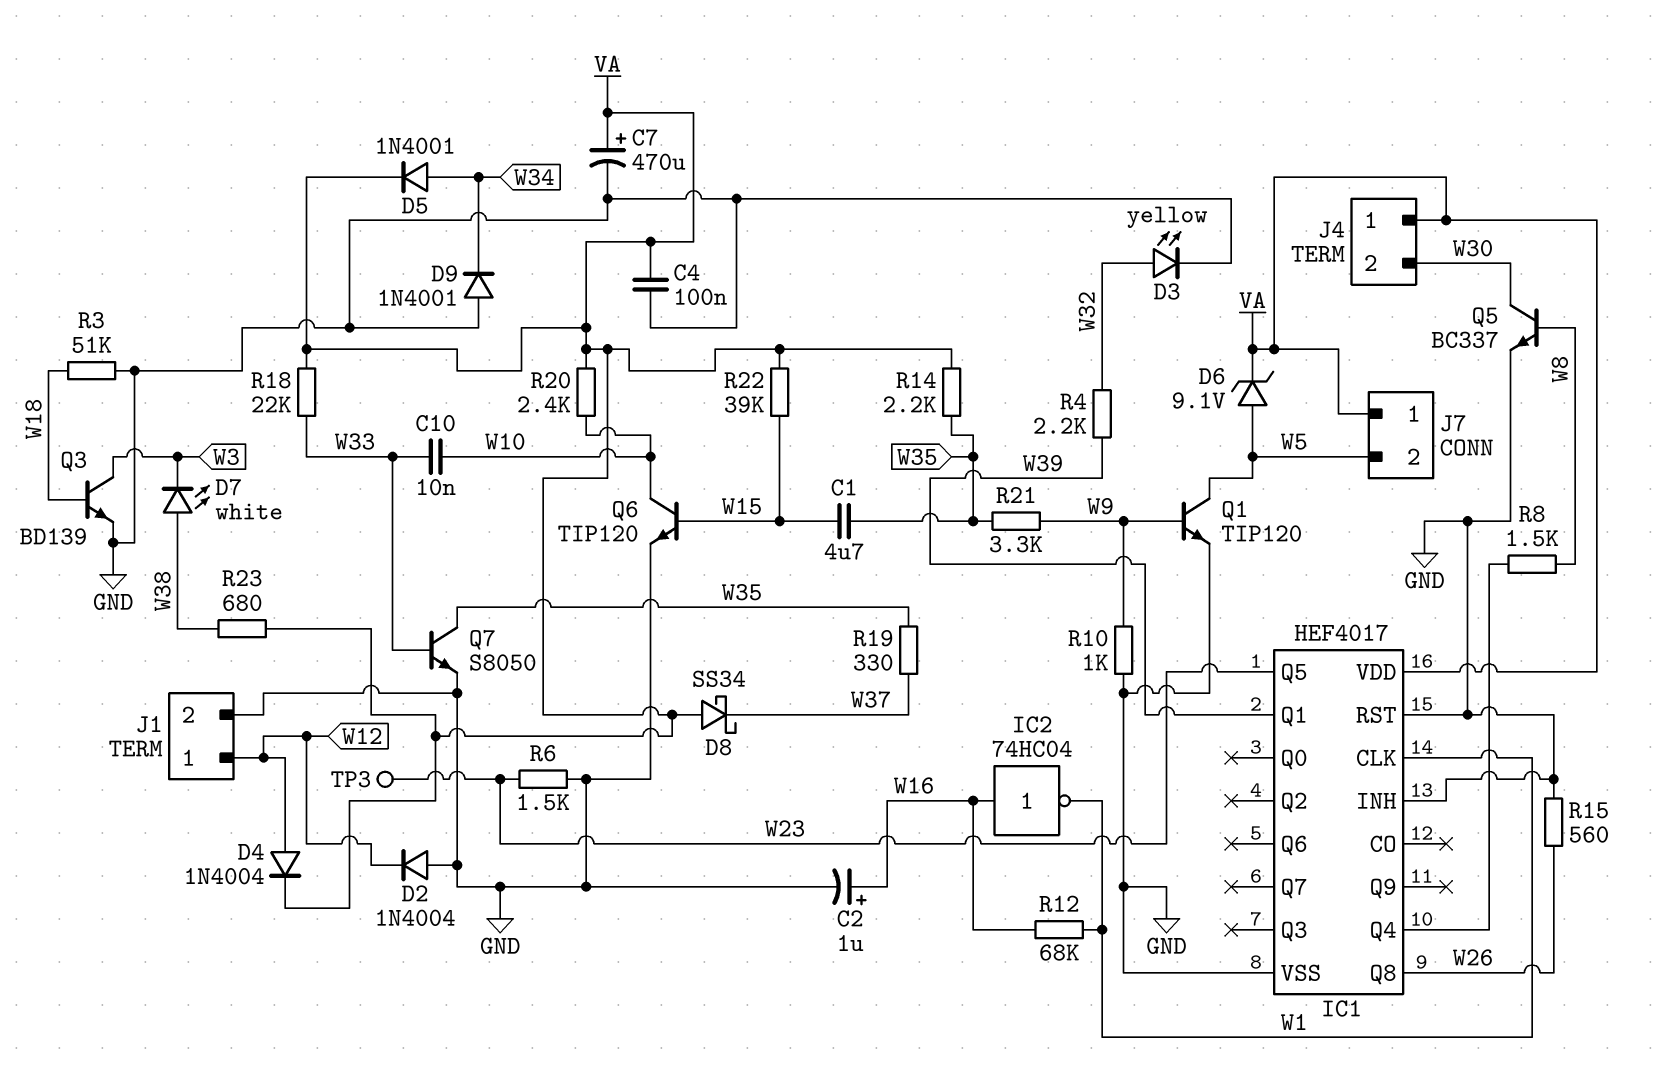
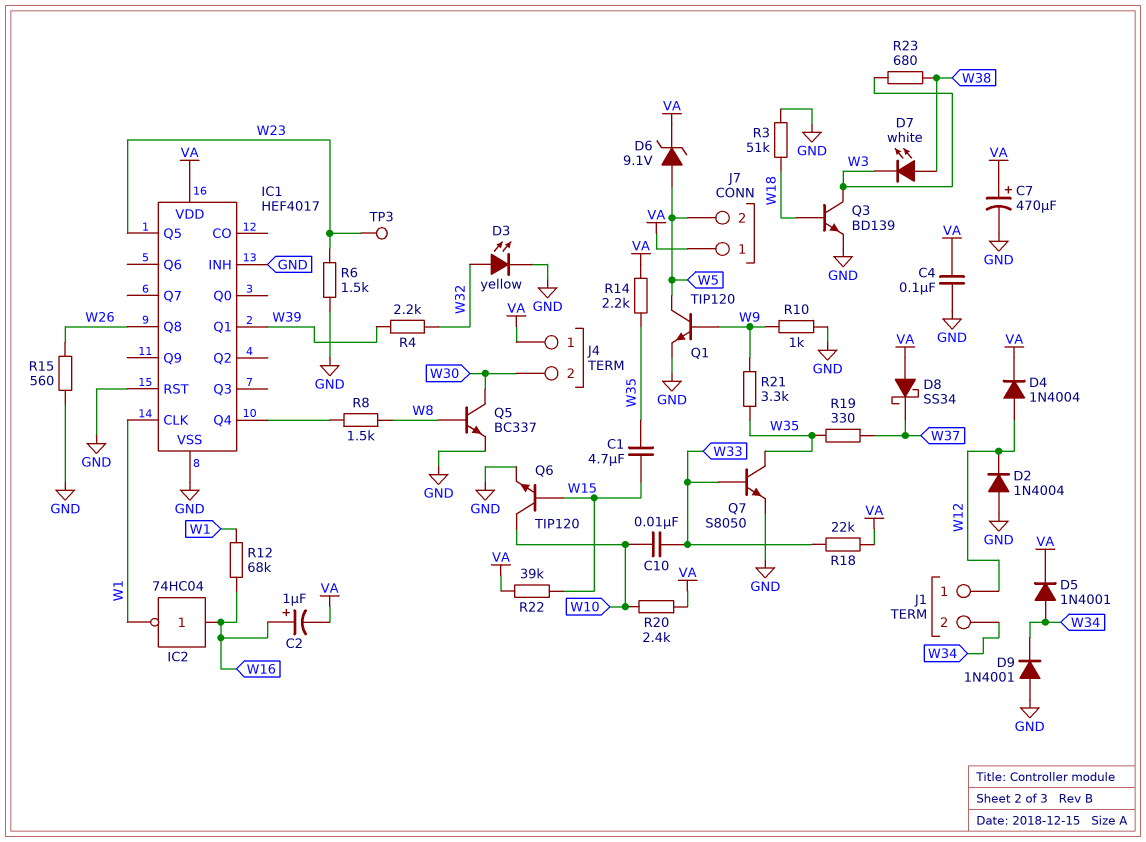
C2: 1uF (plus W16, minus GND) -> 1uF (plus W16, minus VA)
J1 pin 2: GND -> W34
R23: 680 (VA, W38) -> 680 (W3, W38)

